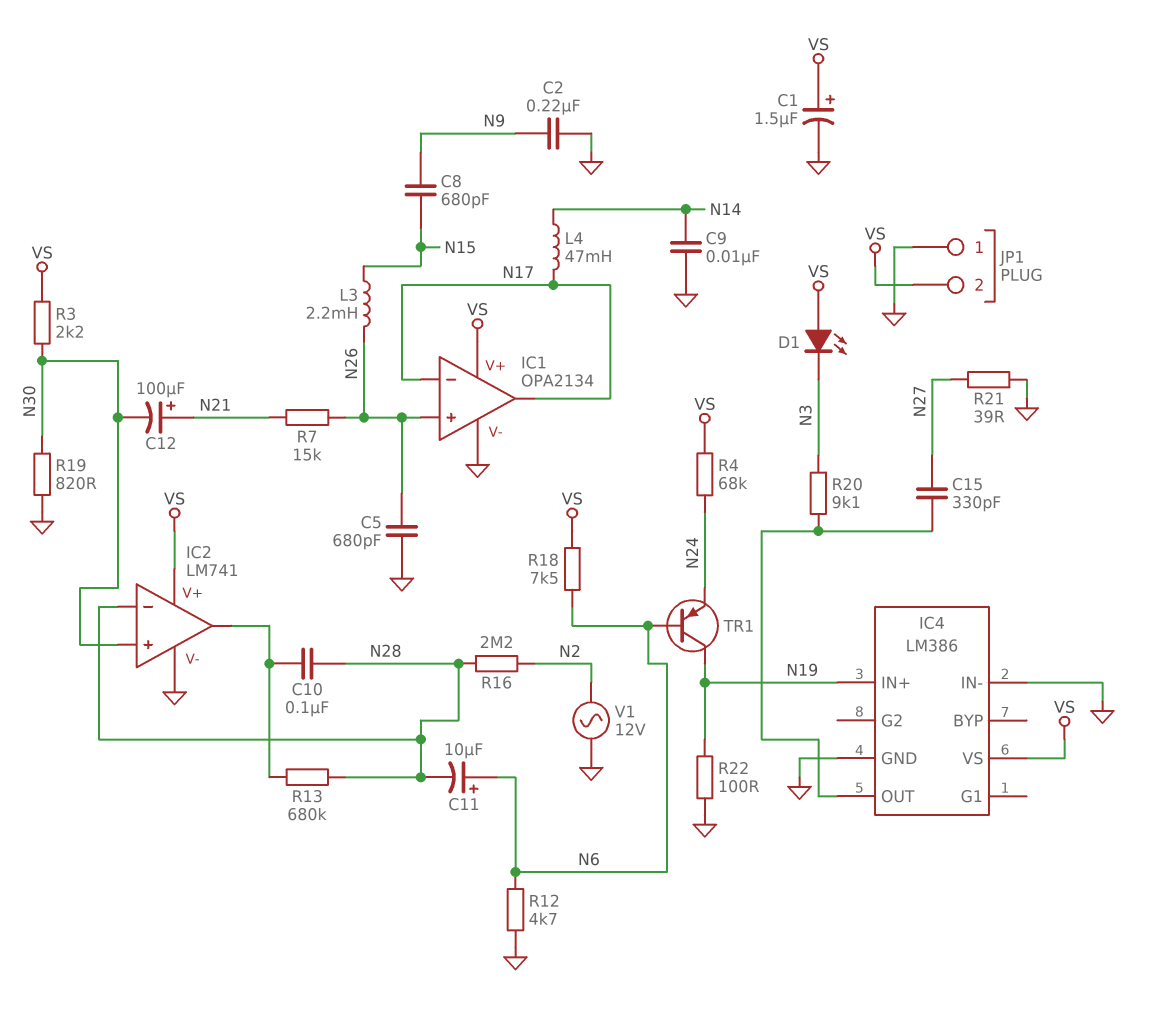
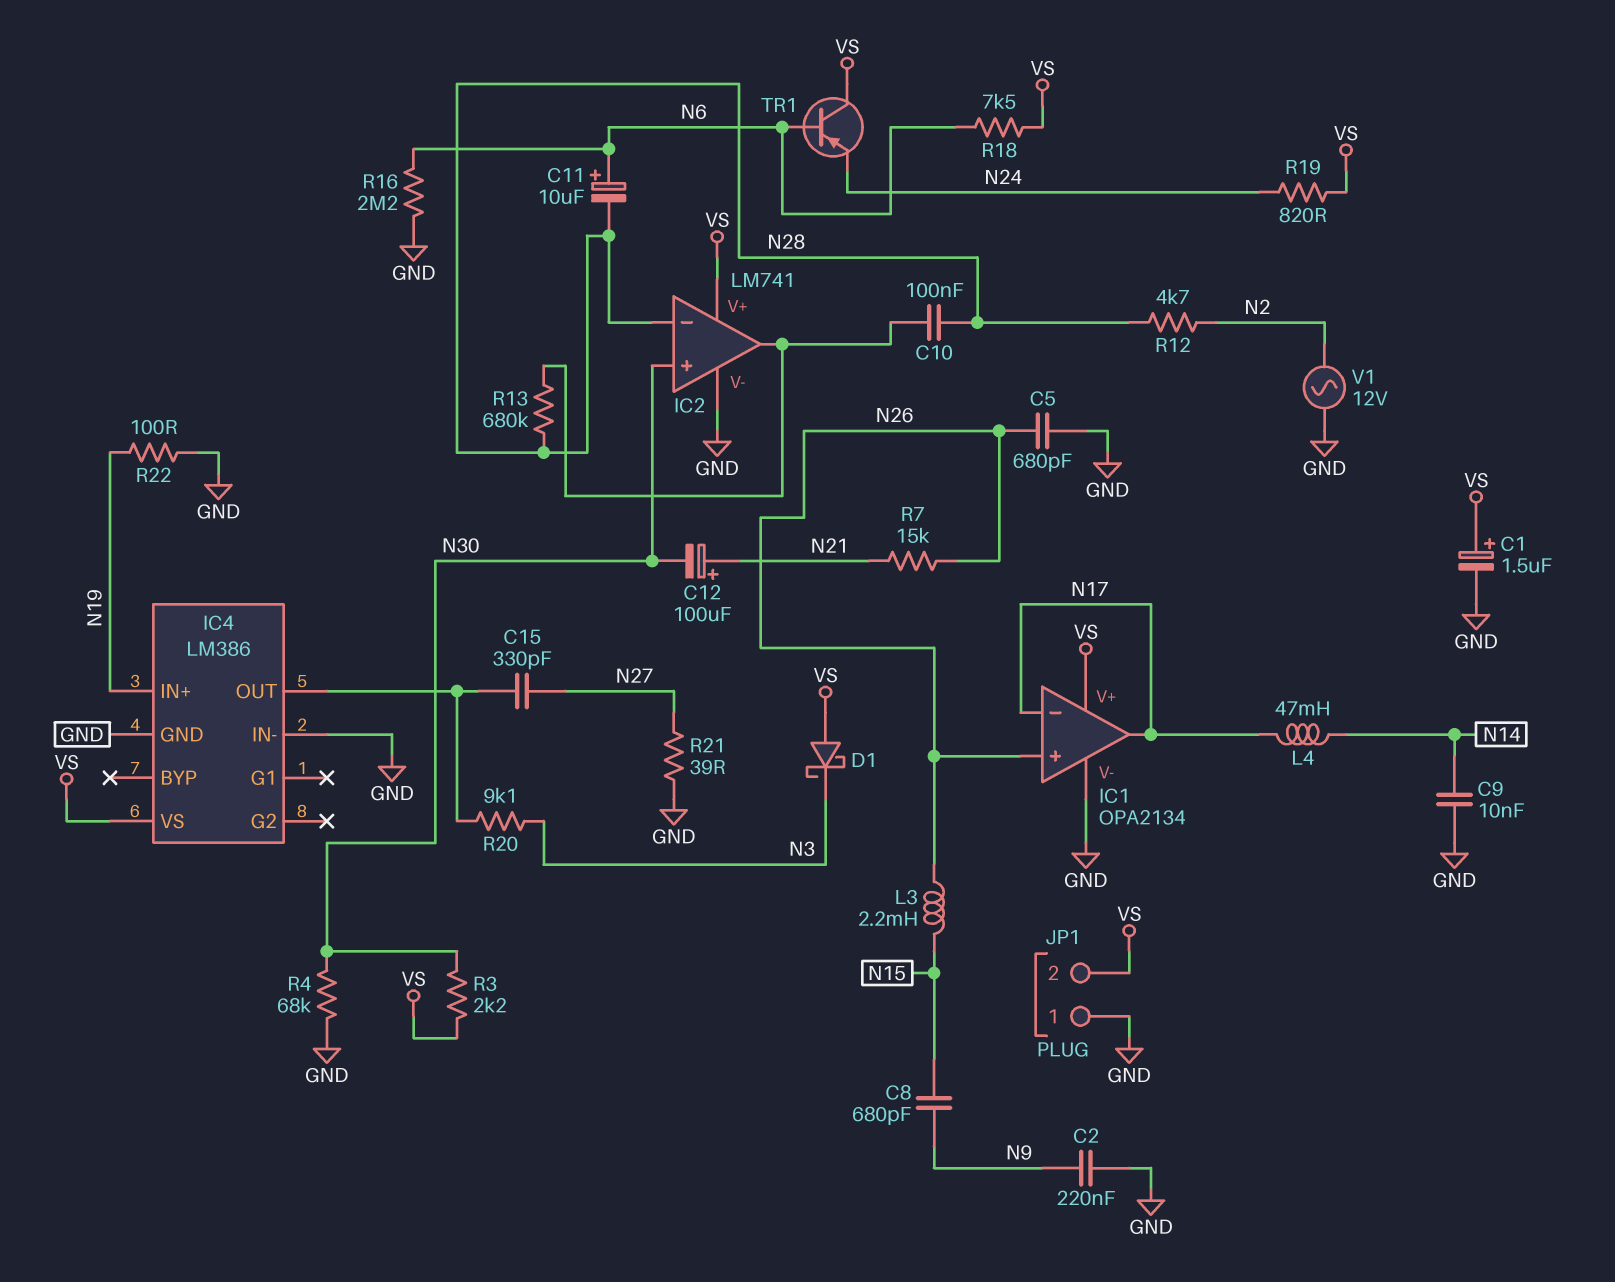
D1: LED (A VS, K N3) -> schottky (A VS, K N3)
R4: 68k (N24, VS) -> 68k (GND, N30)
R12: 4.7k (GND, N6) -> 4.7k (N2, N28)
R16: 2.2M (N2, N28) -> 2.2M (GND, N6)
R19: 820 (GND, N30) -> 820 (N24, VS)
TR1: PNP (B N6, C N19, E N24) -> PNP (B N6, C VS, E N24)

